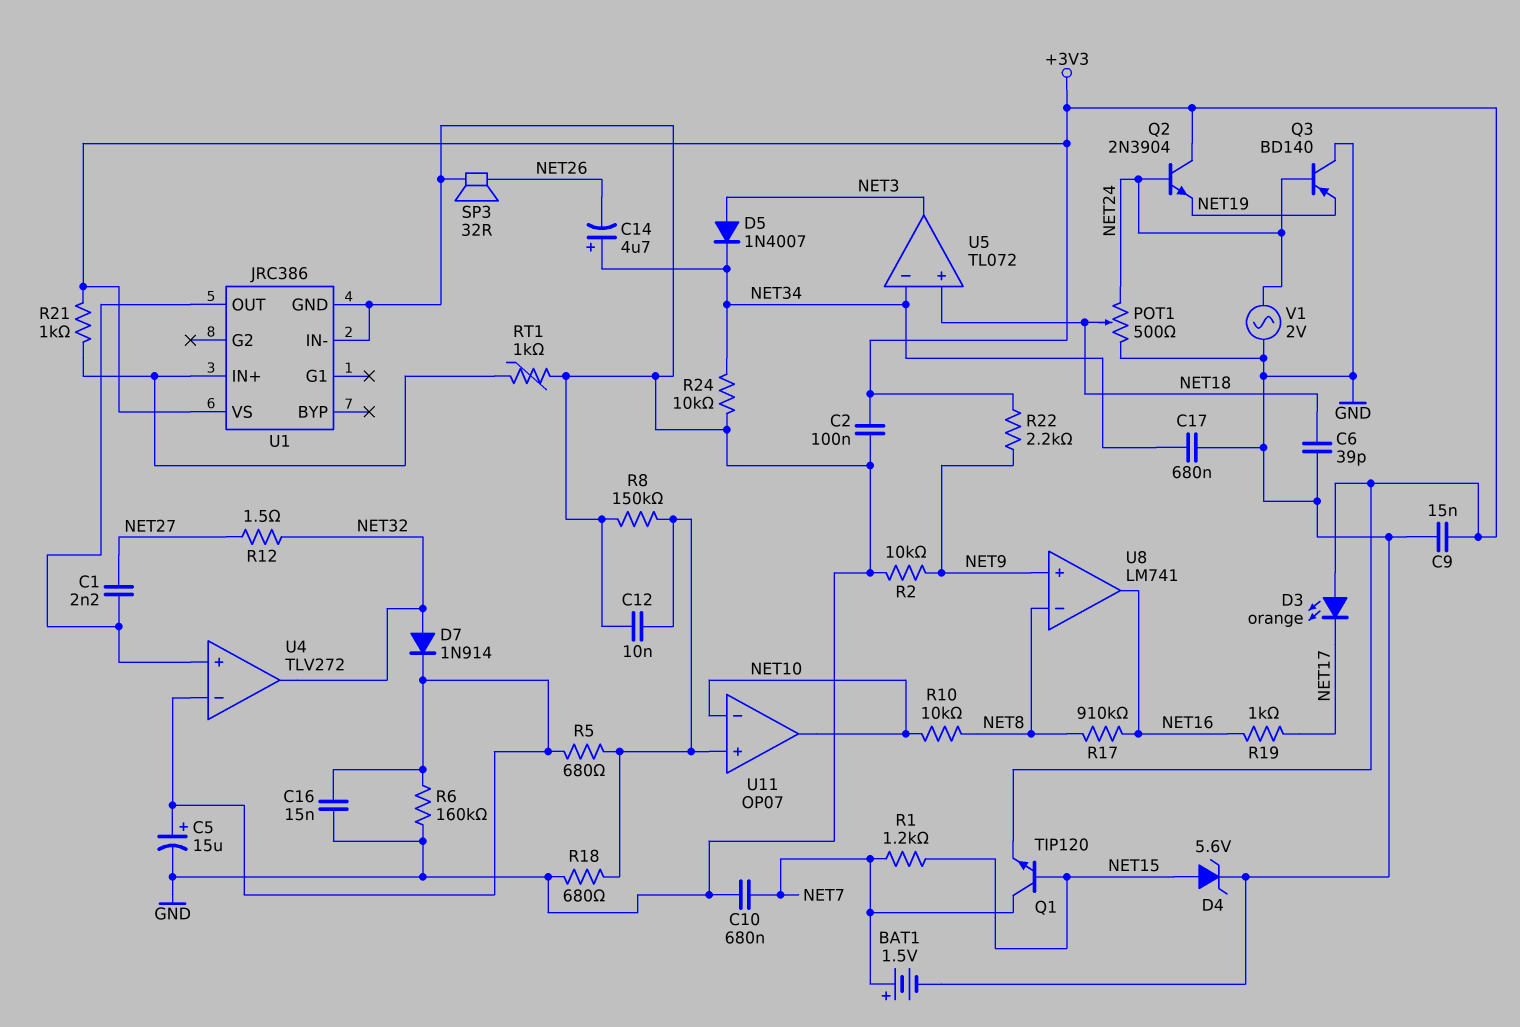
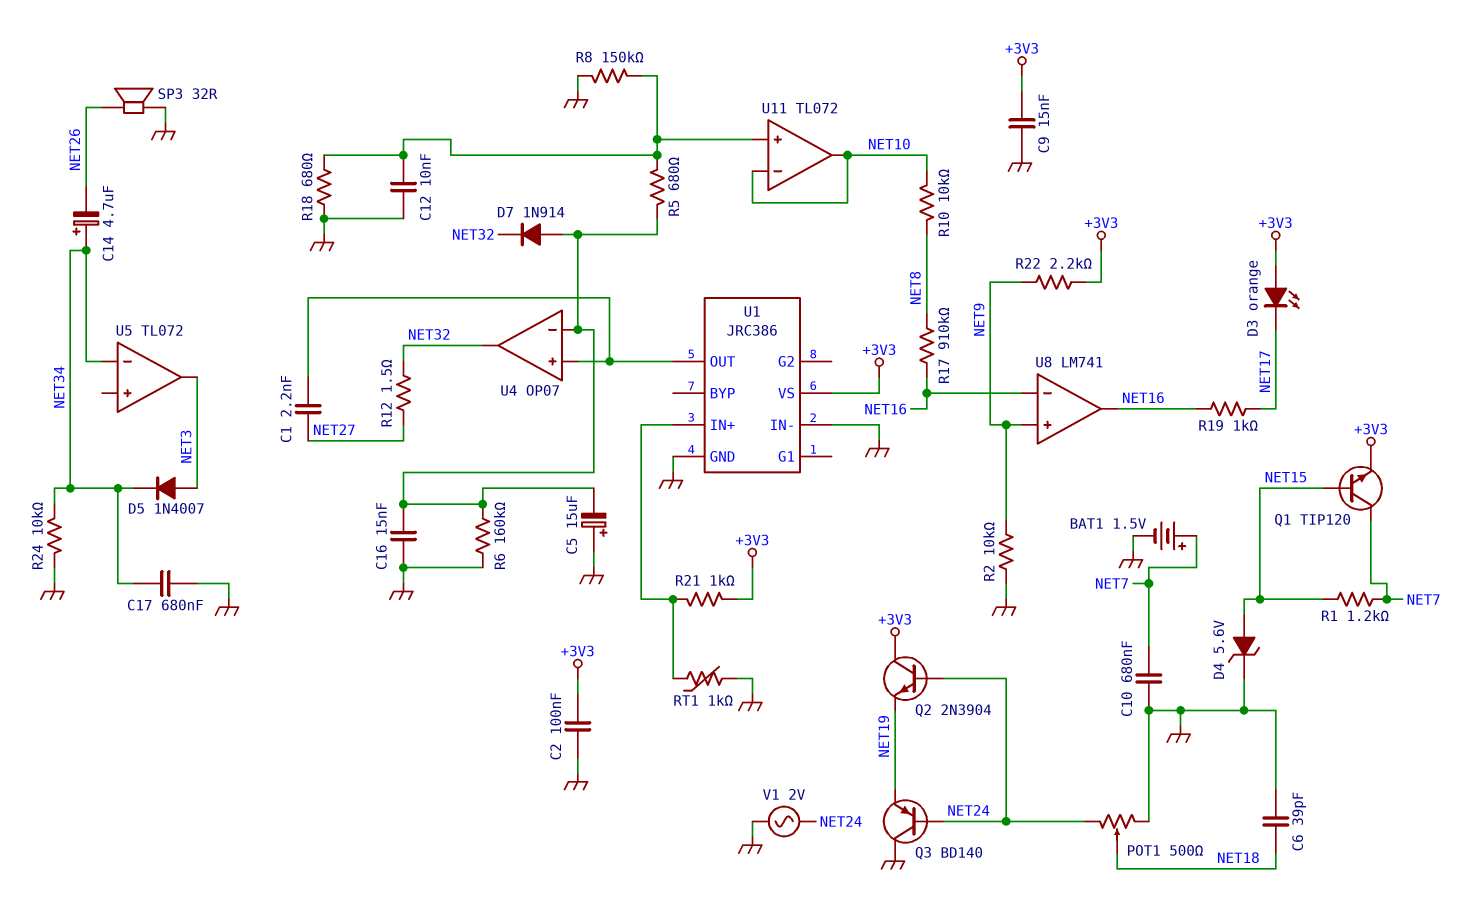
C5: 15uF (plus U4/in-, minus GND) -> 15uF (plus GND, minus U4/in-)
D7: diode 1N914 (A NET32, K U4/in-) -> diode 1N914 (A U4/in-, K NET32)
U4: TLV272 -> OP07
U5 pin in+: NET18 -> none
U8 pin in-: NET8 -> NET16
U11: OP07 -> TL072

